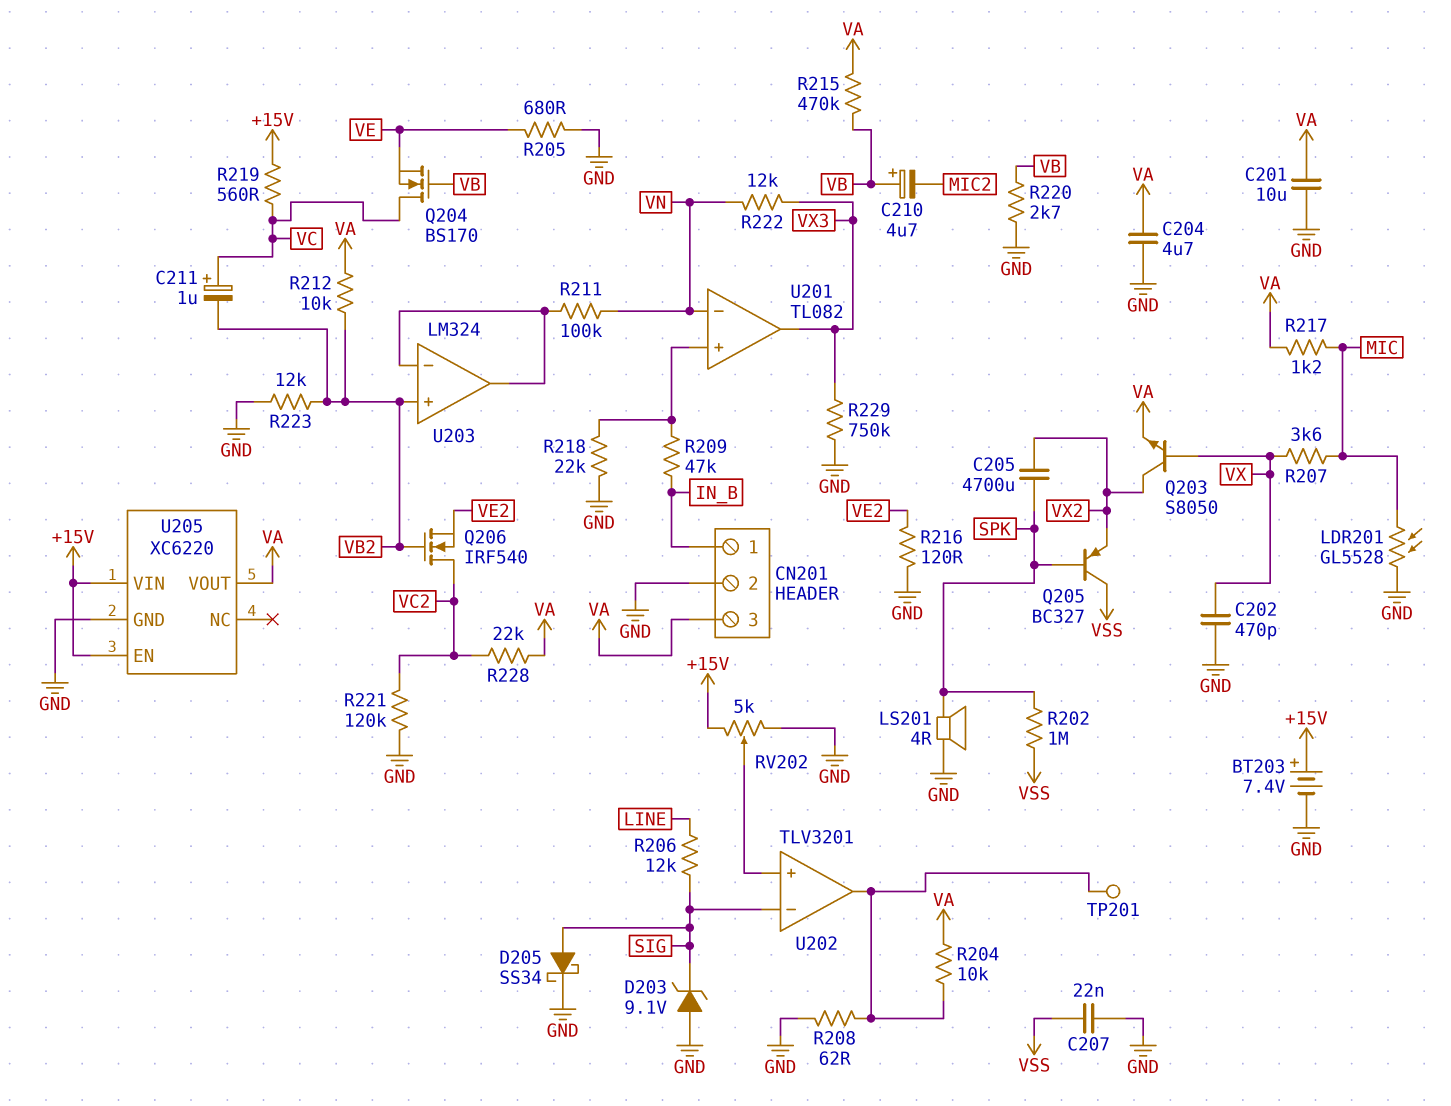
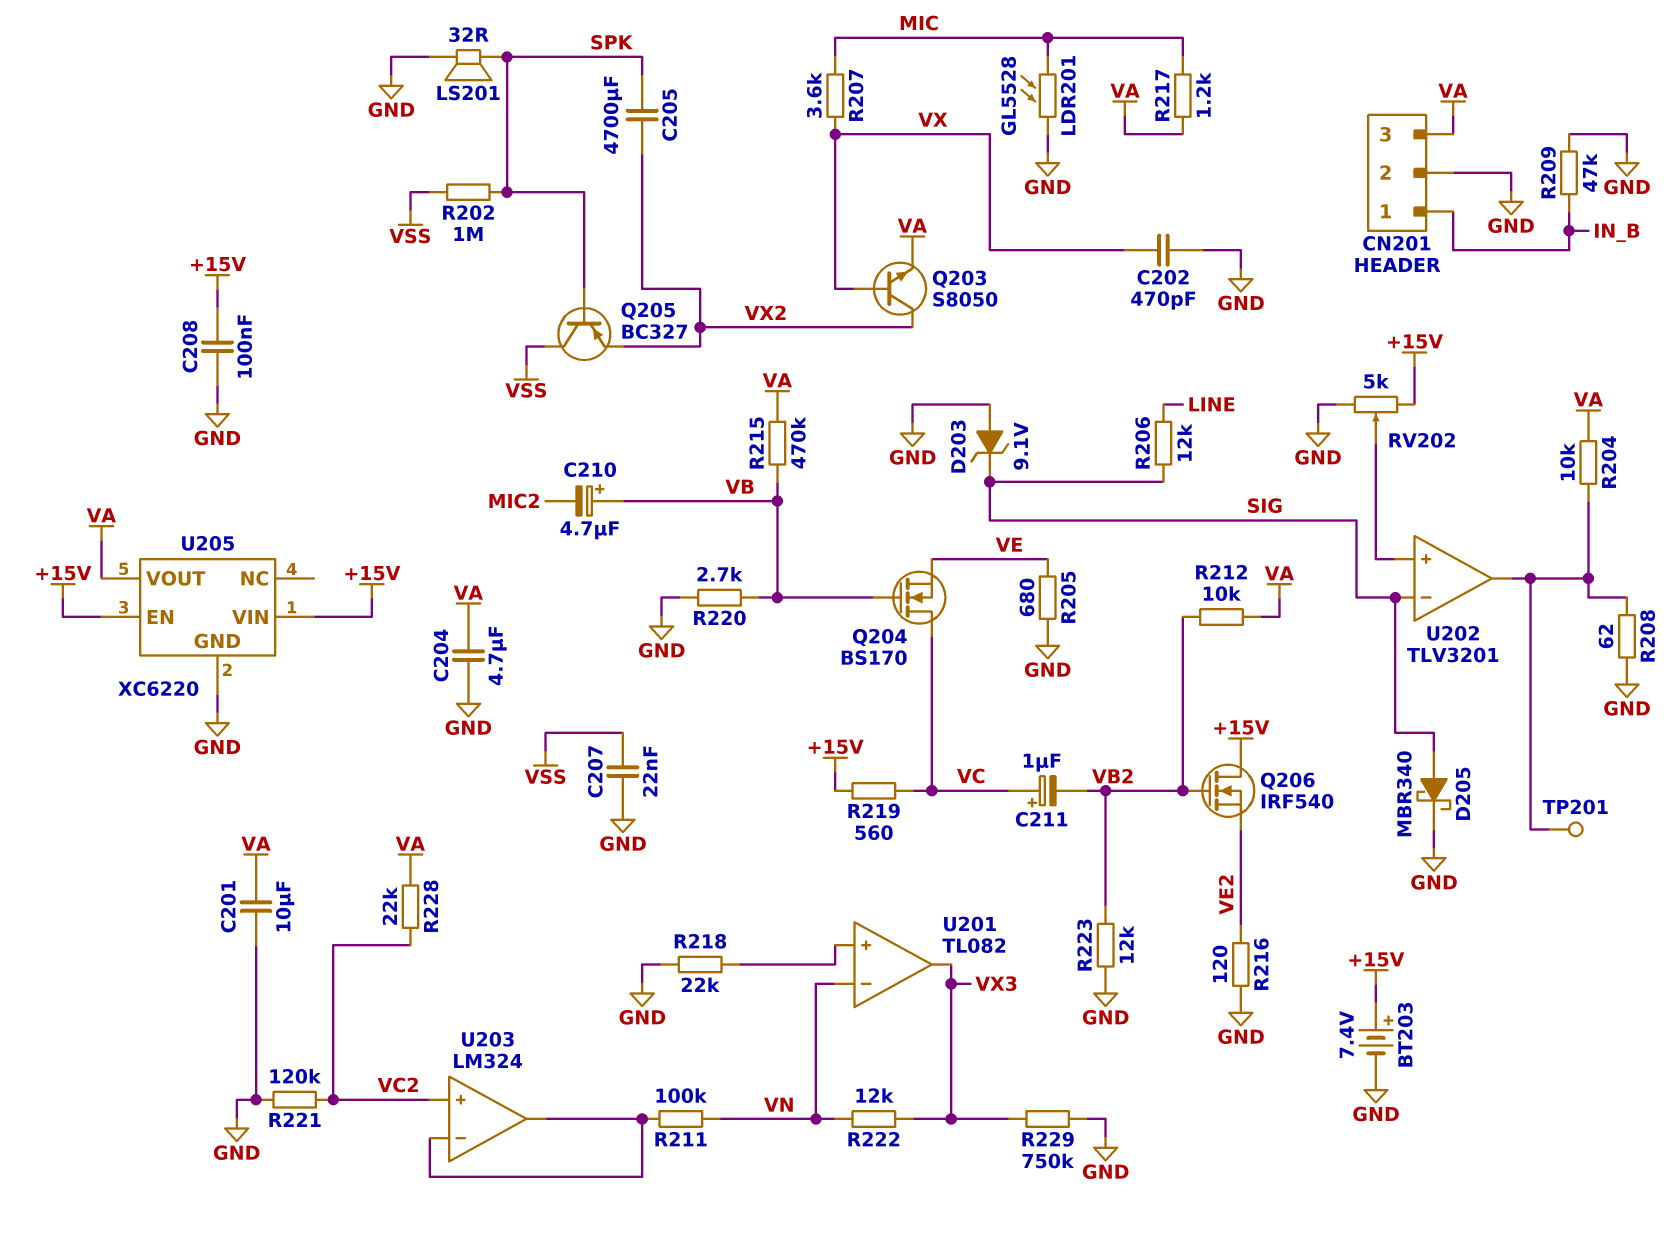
C208: none -> 100nF (+15V, GND)
D205: schottky SS34 (A SIG, K GND) -> schottky MBR340 (A SIG, K GND)
LS201: speaker 4R (GND, SPK) -> speaker 32R (GND, SPK)
Q206: NMOS IRF540 (G VB2, D VC2, S VE2) -> NMOS IRF540 (G VB2, D +15V, S VE2)
R209: 47k (IN_B, U201/in+) -> 47k (GND, IN_B)
U203 pin in+: VB2 -> VC2

